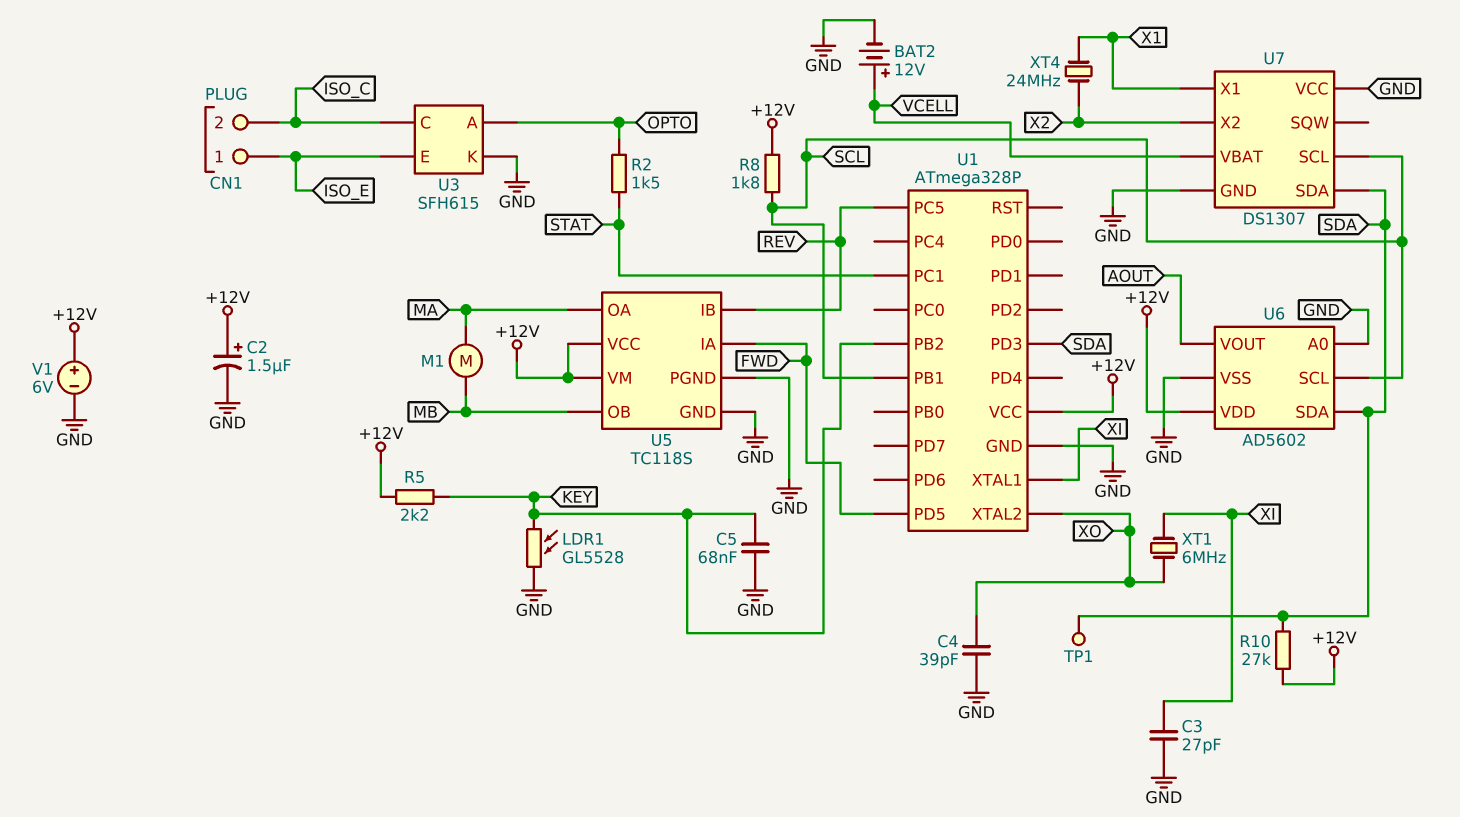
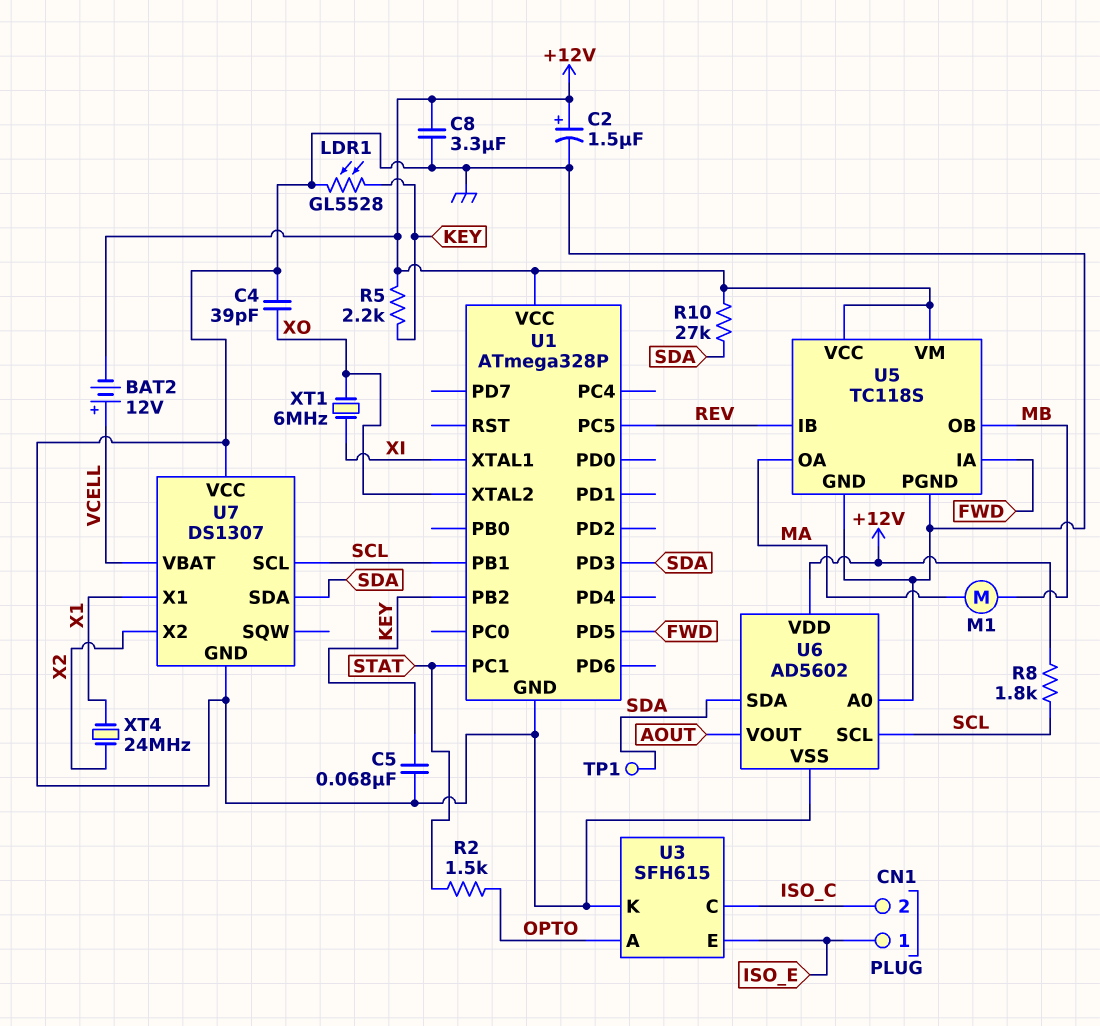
BAT2: 12V (plus VCELL, minus GND) -> 12V (plus VCELL, minus +12V)
C3: 27pF (GND, XI) -> none
C8: none -> 3.3uF (+12V, GND)
V1: 6V (plus +12V, minus GND) -> none

